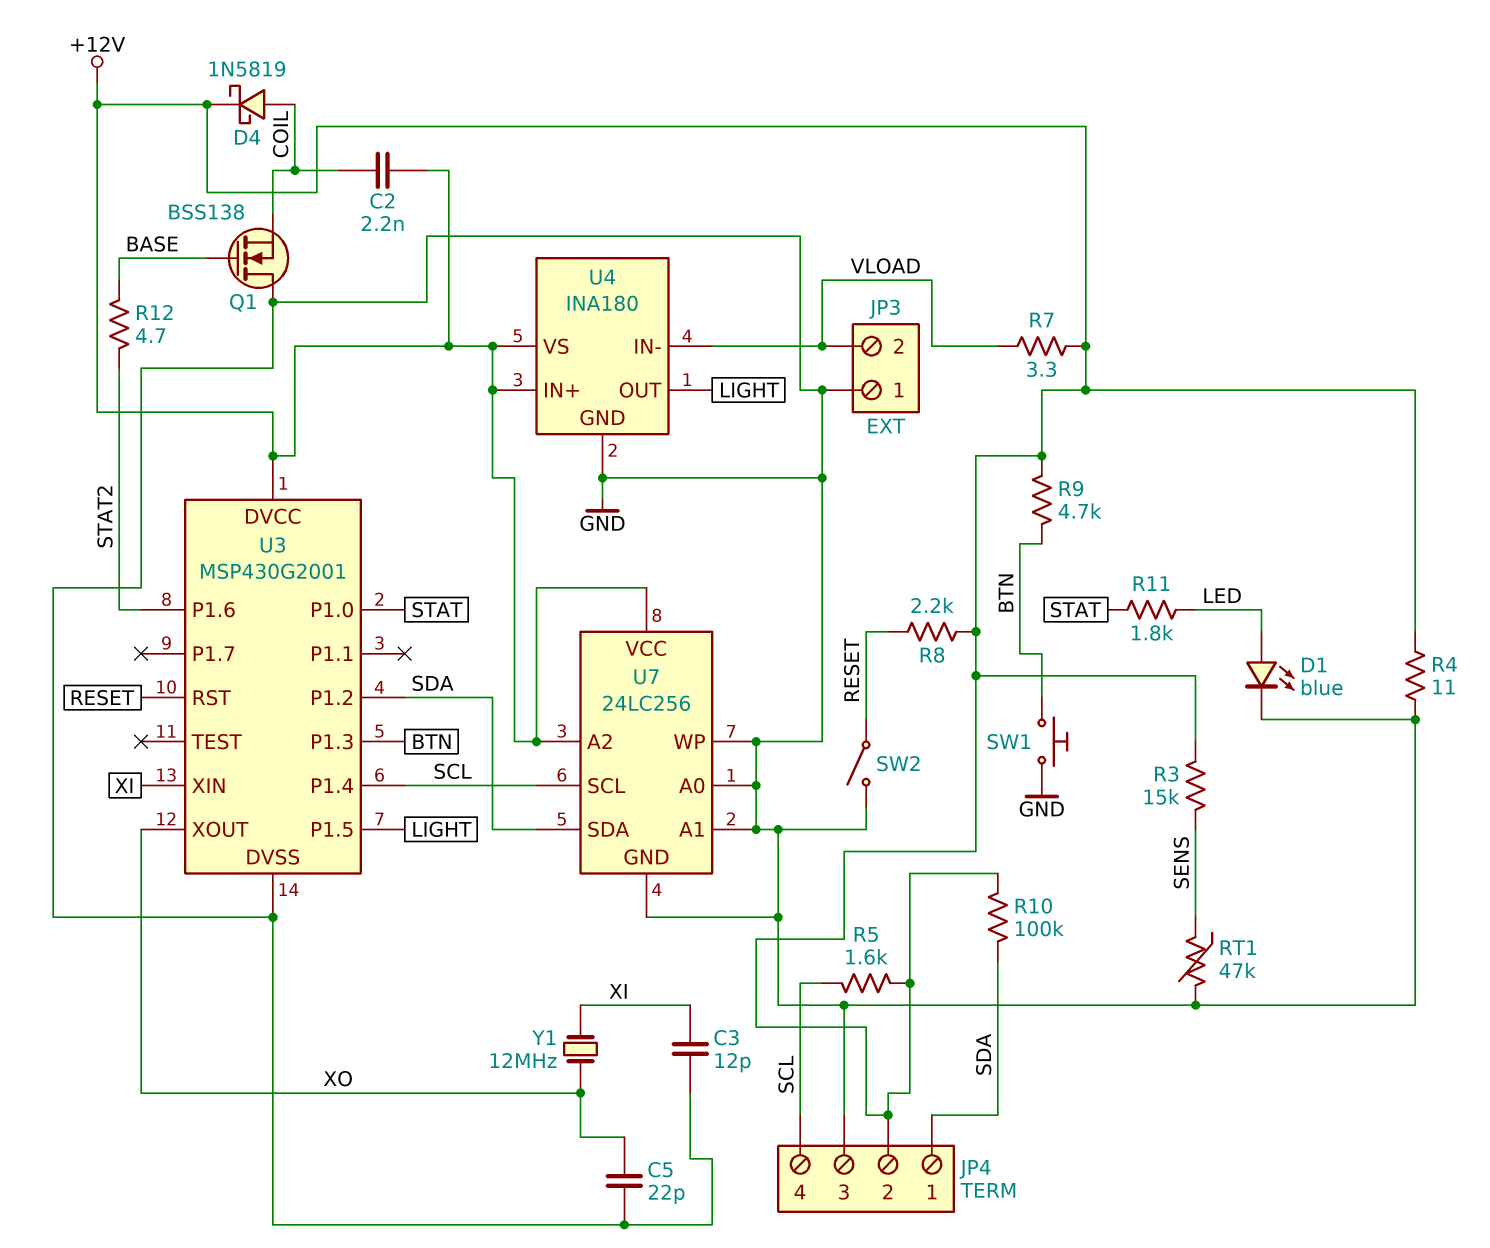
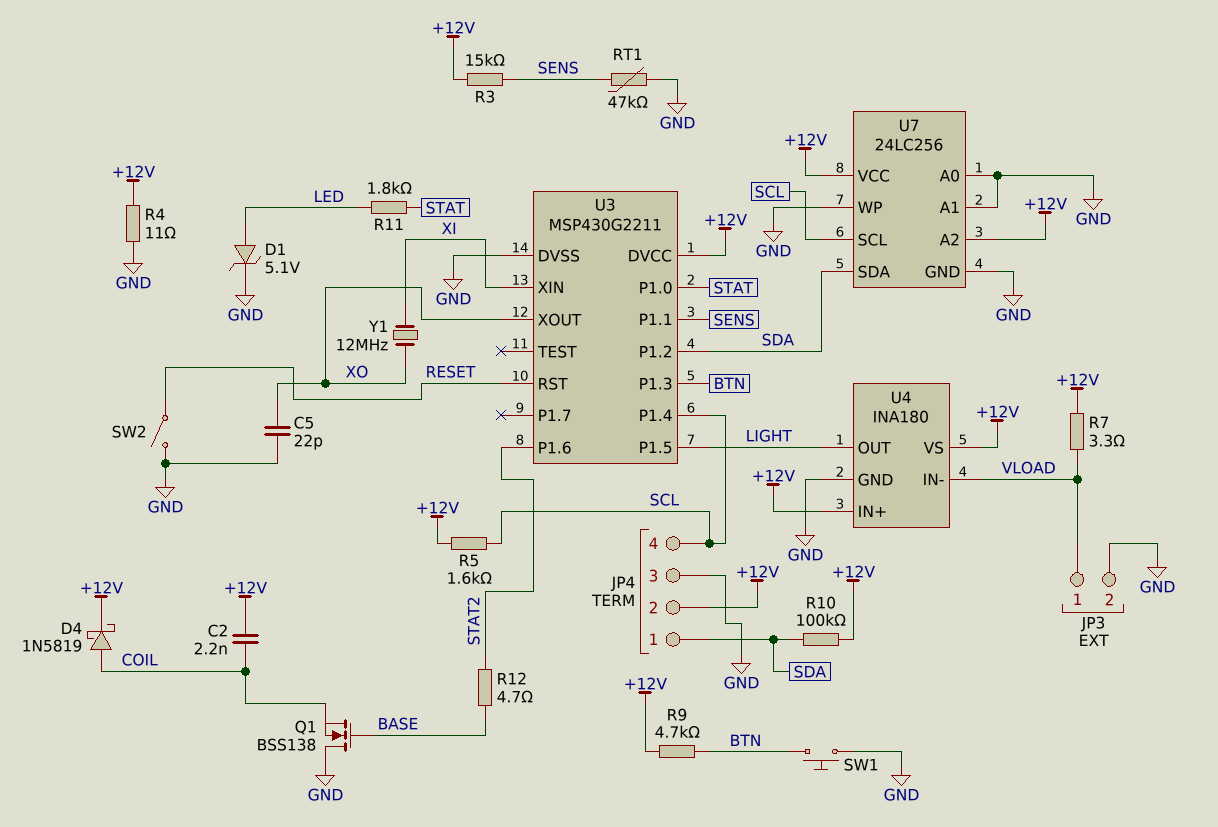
C3: 12pF (GND, XI) -> none
D1: LED blue (A LED, K GND) -> zener 5.1V (A LED, K GND)
JP3 pin 1: GND -> VLOAD
JP3 pin 2: VLOAD -> GND
R8: 2.2k (+12V, RESET) -> none
U3: MSP430G2001 -> MSP430G2211
U3 pin P1.1: none -> SENS

